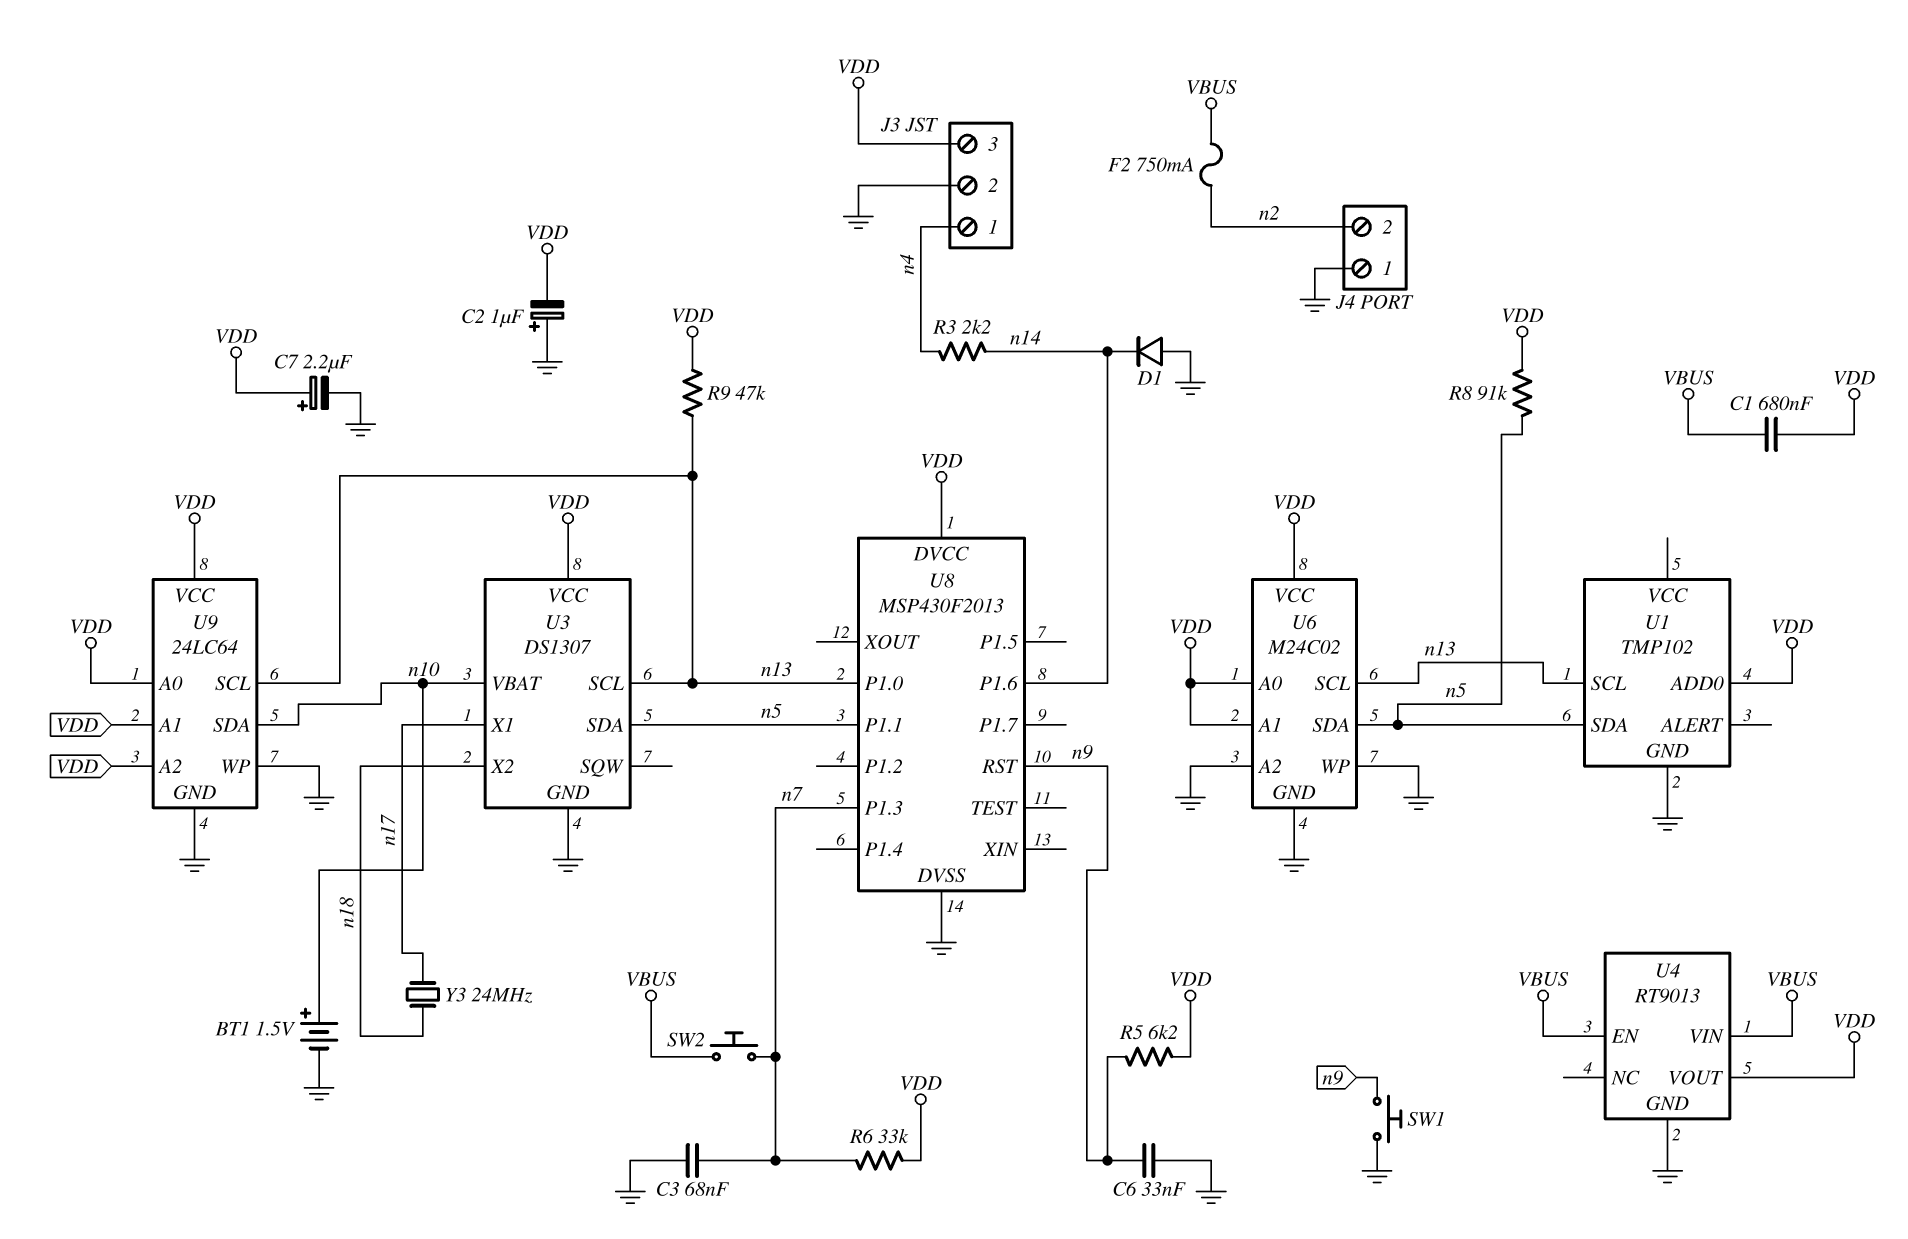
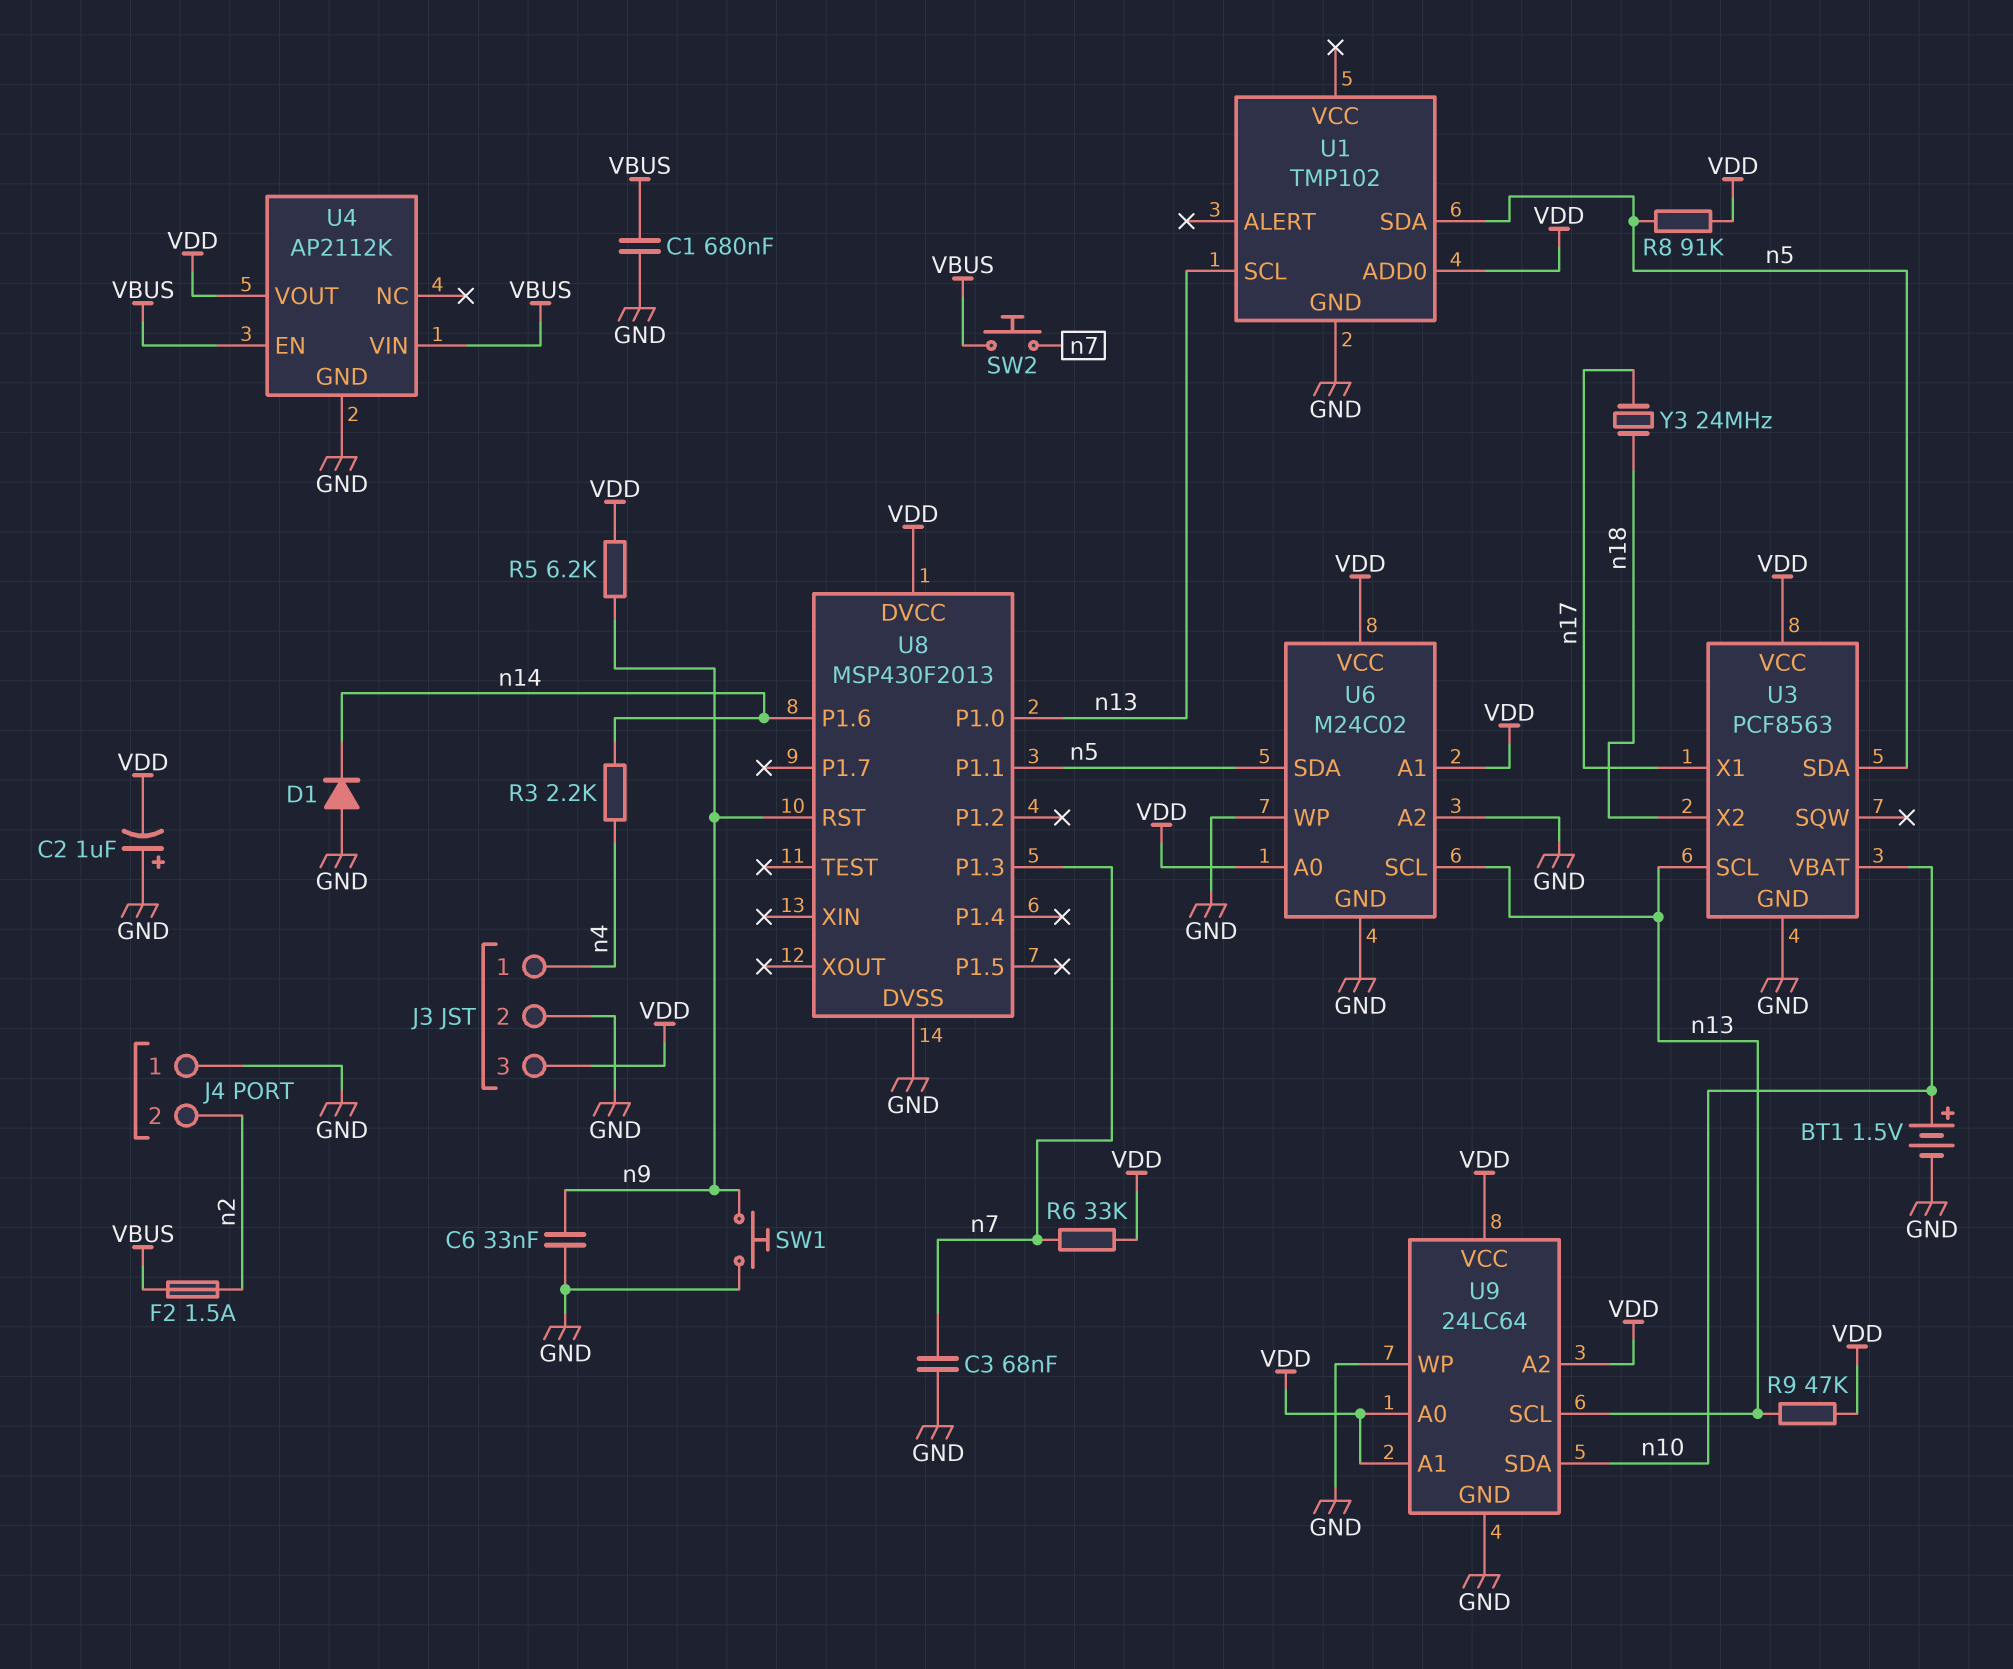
C1: 680nF (VBUS, VDD) -> 680nF (GND, VBUS)
C7: 2.2uF (plus VDD, minus GND) -> none
F2: 750mA (VBUS, n2) -> 1.5A (VBUS, n2)
U3: DS1307 -> PCF8563
U4: RT9013 -> AP2112K

